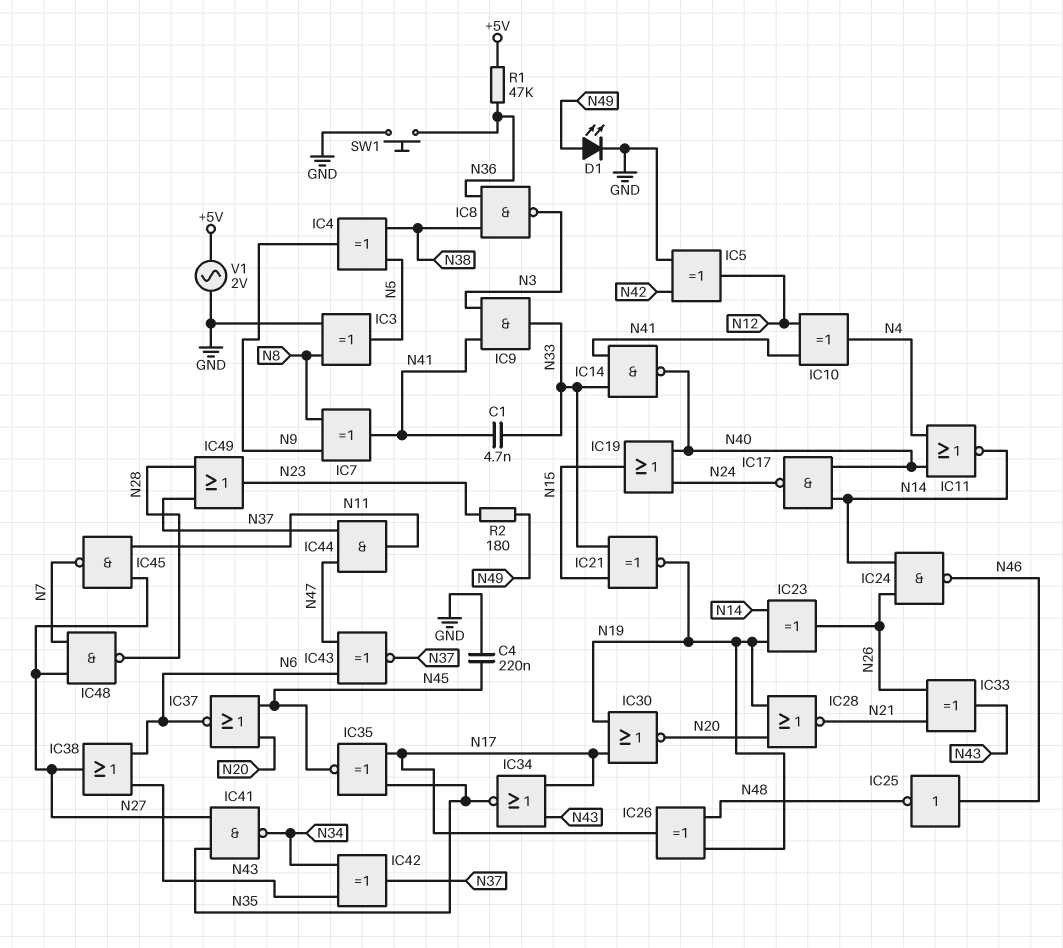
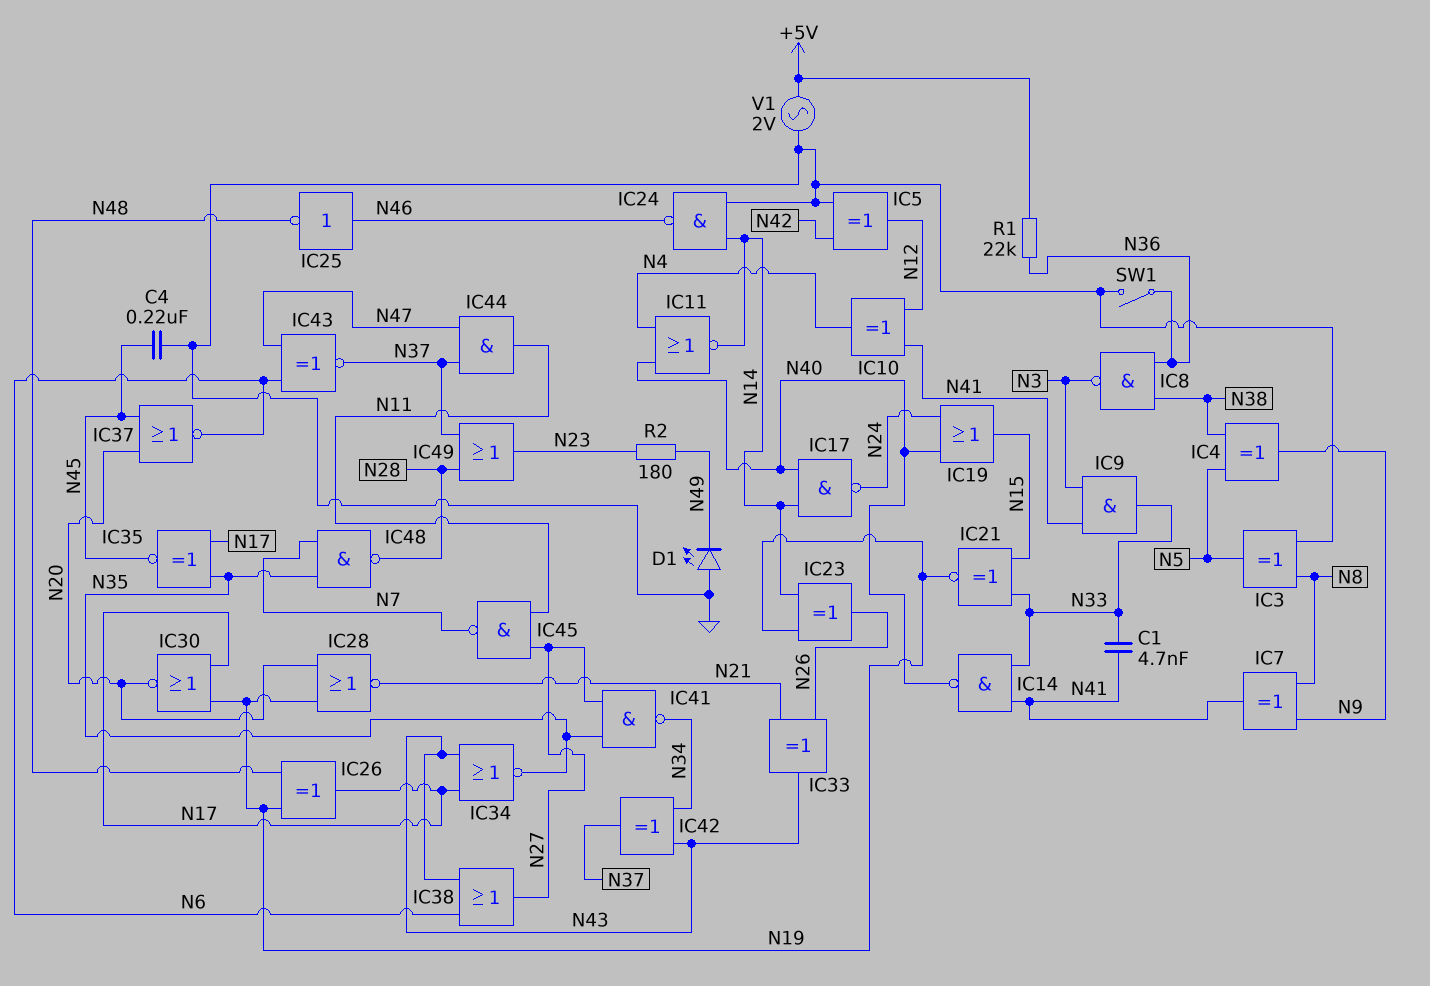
D1: LED (A N49, K GND) -> LED (A GND, K N49)
IC24: NAND (in N14, in N26, out N46) -> NAND (in GND, in N14, out N46)
IC48: NAND (in N7, in N27, out N28) -> NAND (in N7, in N35, out N28)
R1: 47k (+5V, N36) -> 22k (+5V, N36)
SW1: button (GND, N36) -> switch (GND, N36)

